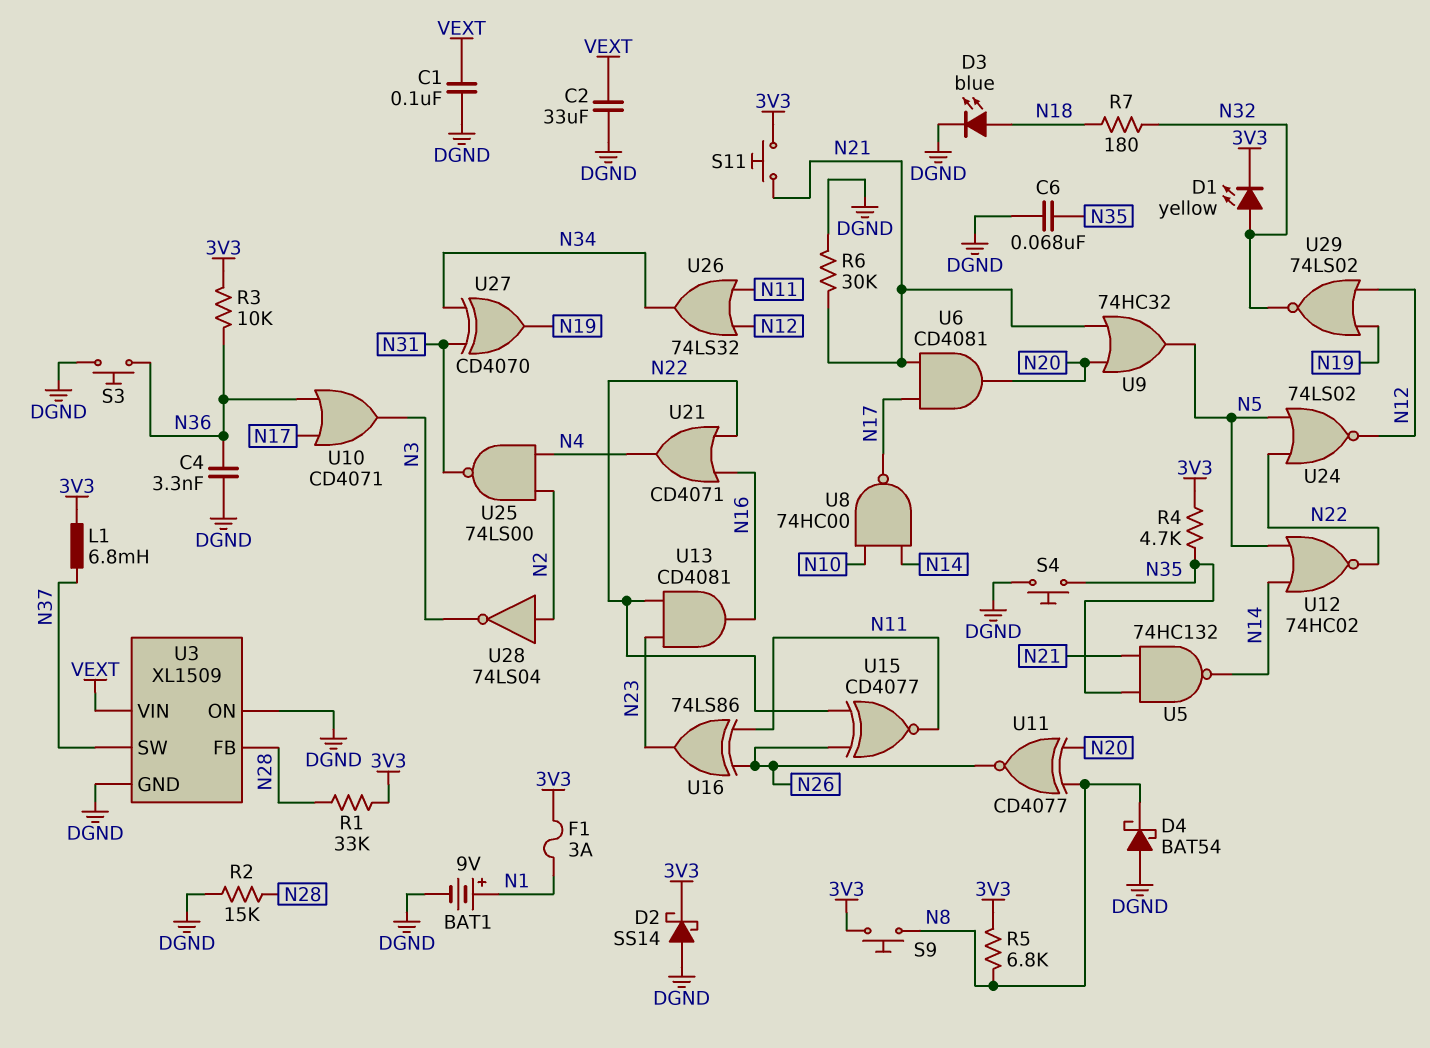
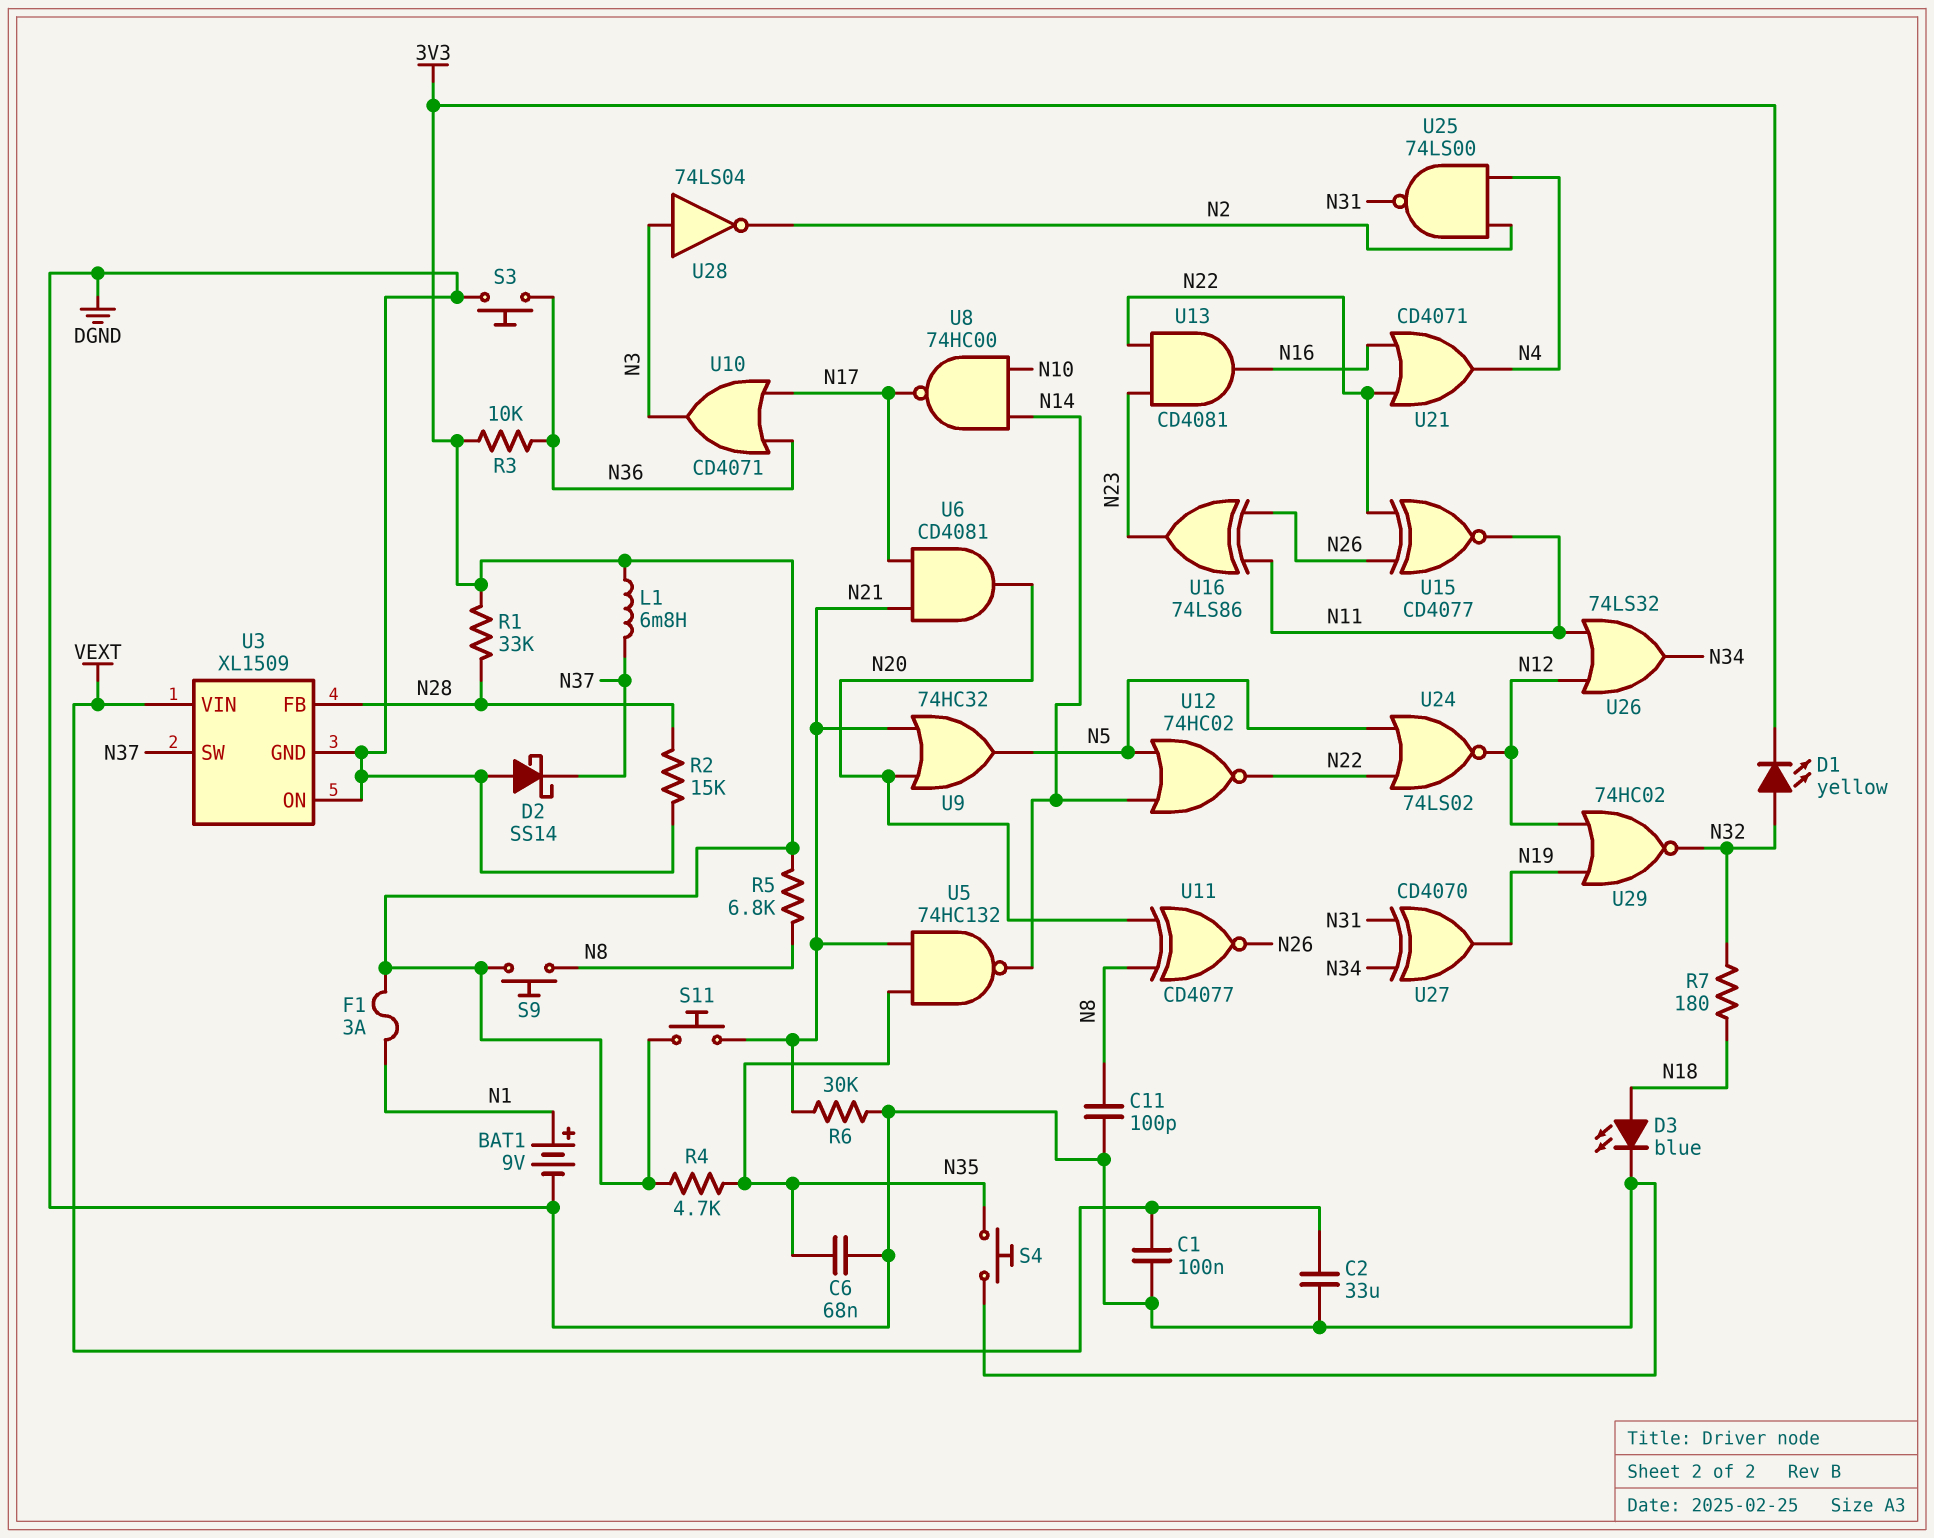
C4: 3.3nF (DGND, N36) -> none
C11: none -> 100pF (DGND, N8)
D2: schottky SS14 (A DGND, K 3V3) -> schottky SS14 (A DGND, K N37)
D4: schottky BAT54 (A DGND, K N8) -> none
U28: NOT 74LS04 (in N2, out N3) -> NOT 74LS04 (in N3, out N2)
U29: NOR 74LS02 (in N12, in N19, out N32) -> NOR 74HC02 (in N12, in N19, out N32)

